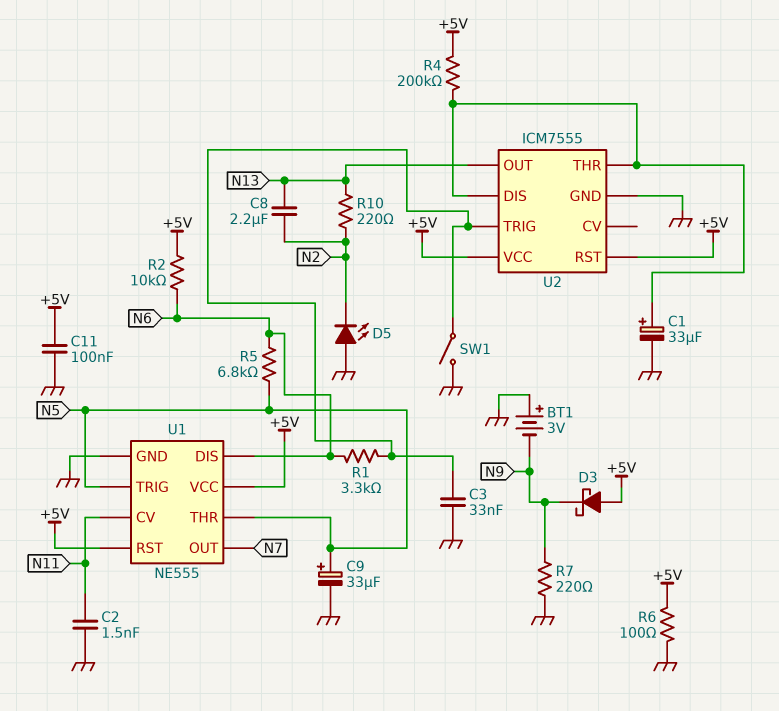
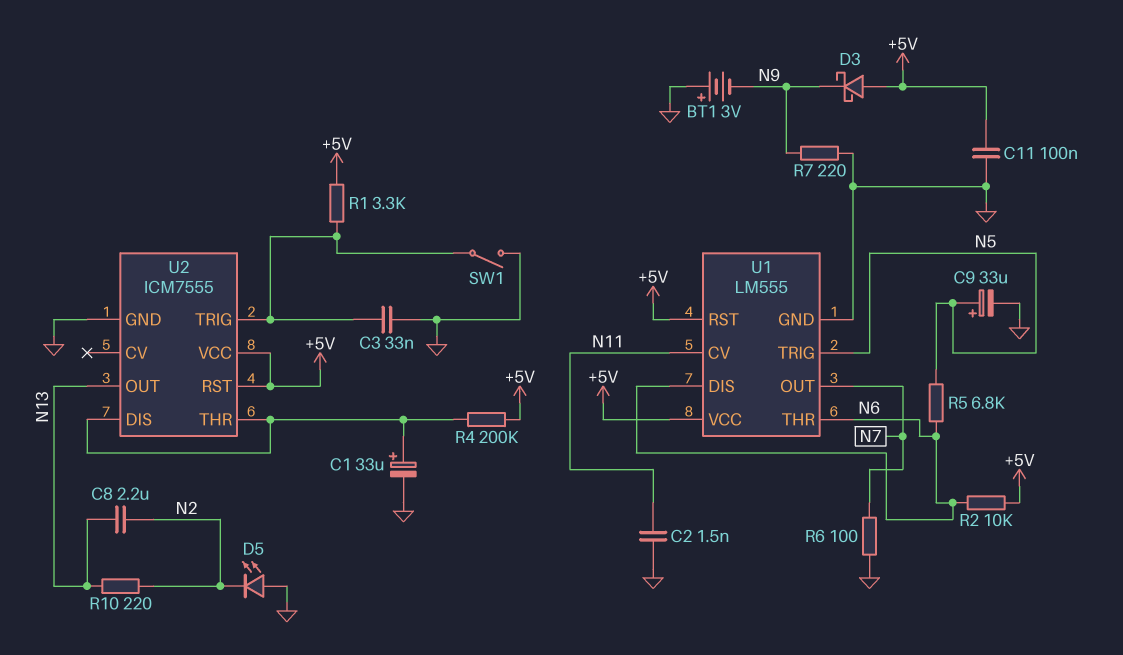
R1: 3.3k (N6, U2/TRIG) -> 3.3k (+5V, U2/TRIG)
R6: 100 (+5V, GND) -> 100 (GND, N7)
U1: NE555 -> LM555
U1 pin THR: N5 -> N6

